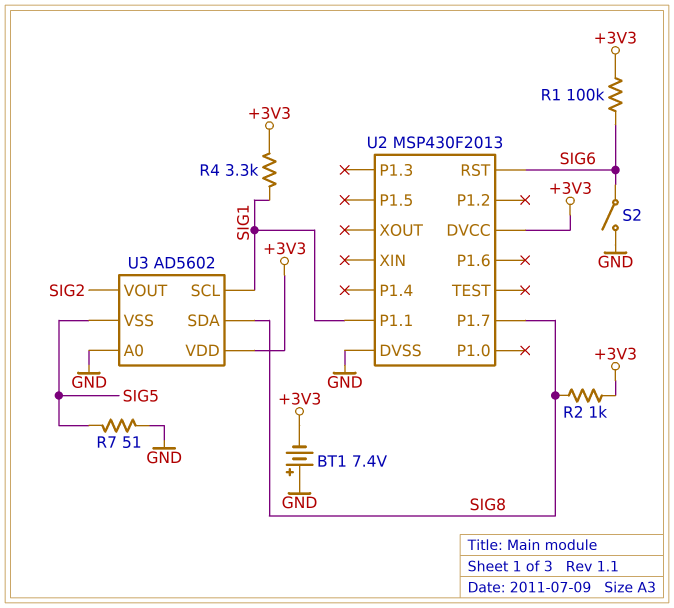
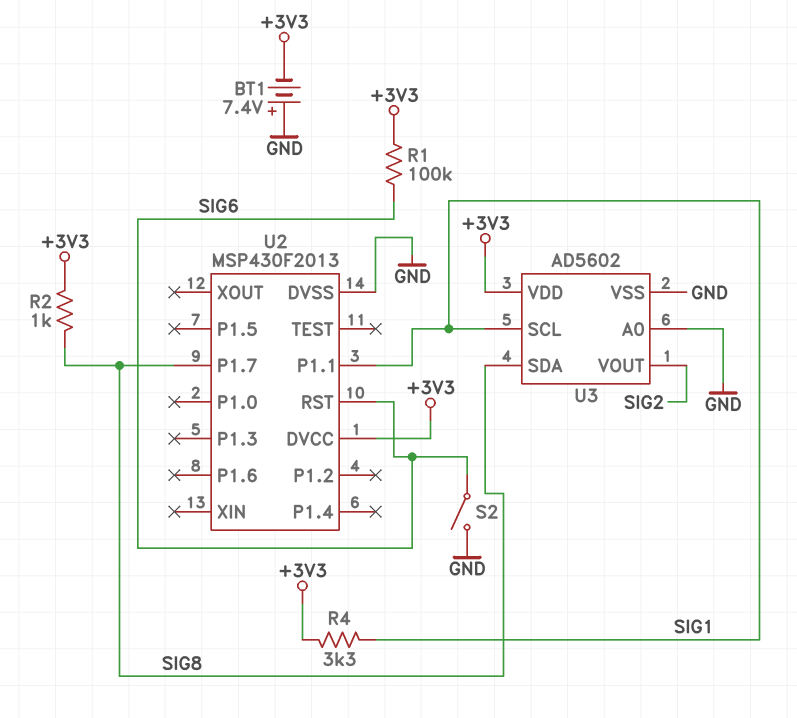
R7: 51 (GND, SIG5) -> none
U3 pin VSS: SIG5 -> GND

